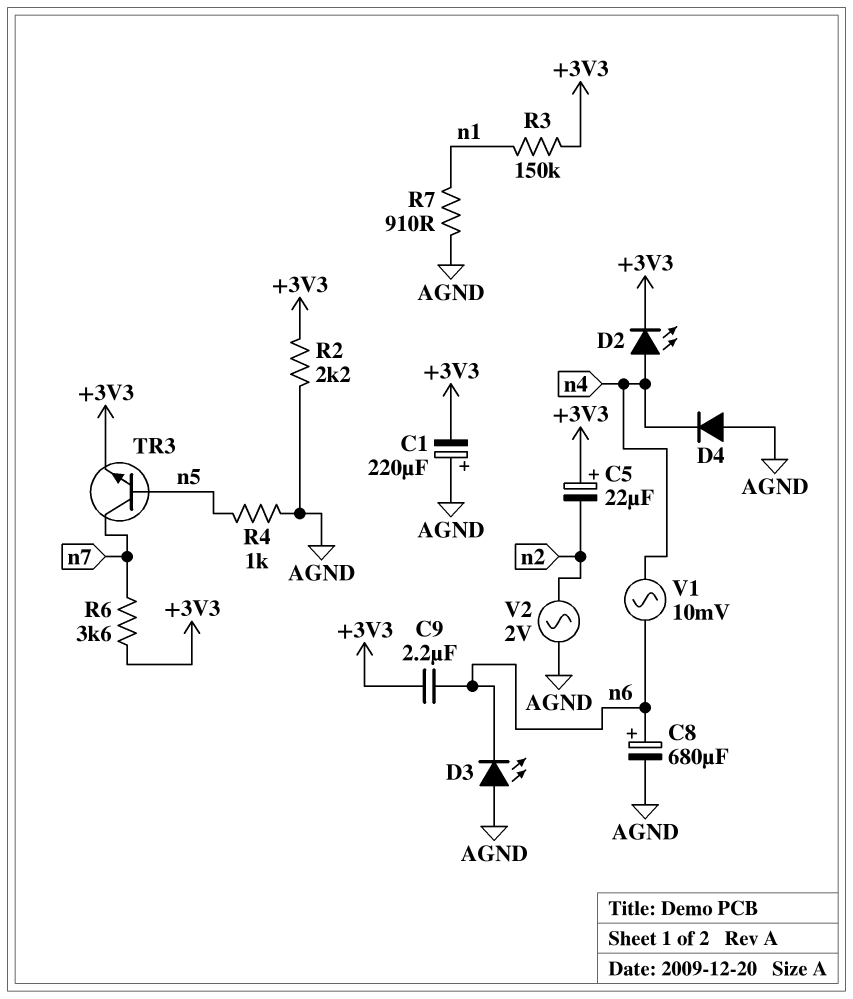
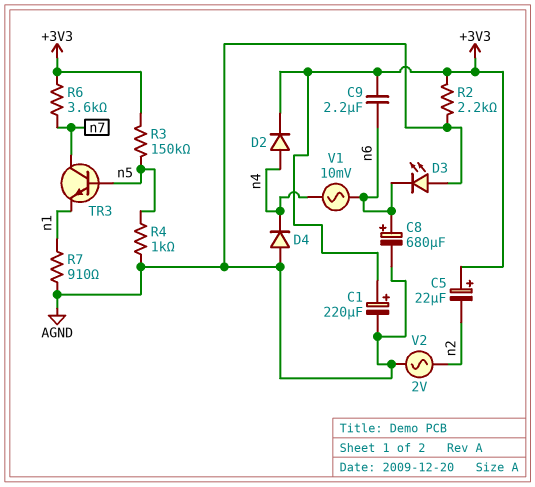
C1: 220uF (plus AGND, minus +3V3) -> 220uF (plus +3V3, minus AGND)
D2: LED (A n4, K +3V3) -> diode (A n4, K +3V3)
R3: 150k (+3V3, n1) -> 150k (+3V3, n5)
TR3: NPN (B n5, C n7, E +3V3) -> NPN (B n5, C n7, E n1)

